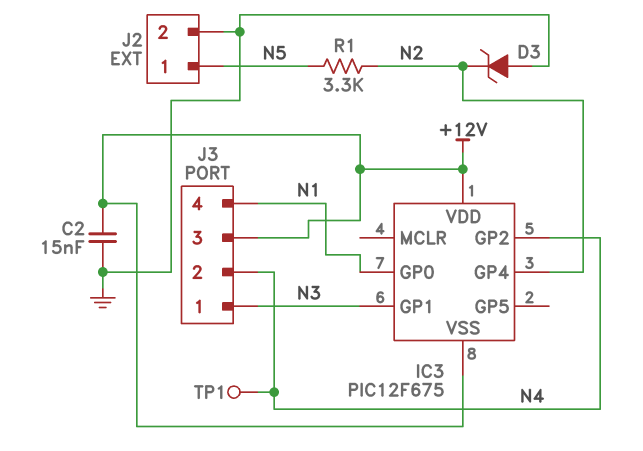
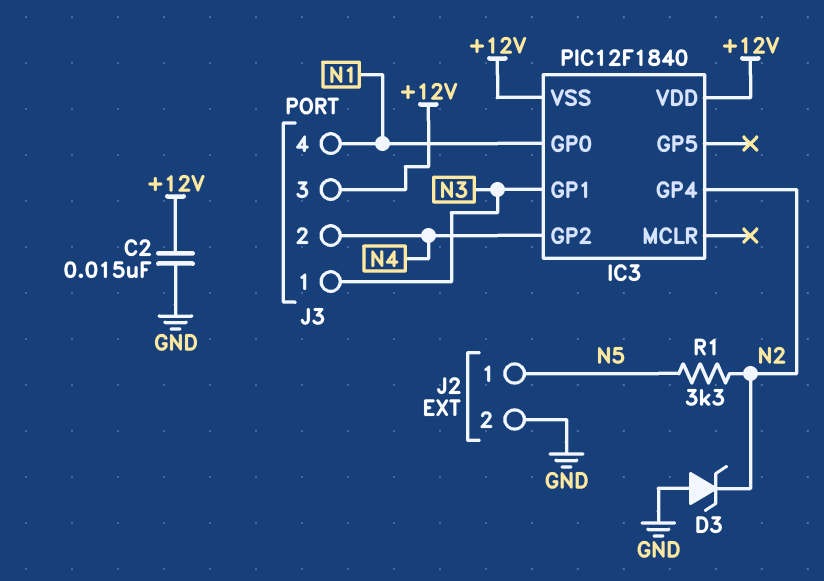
IC3: PIC12F675 -> PIC12F1840
TP1: test point (N4) -> none

